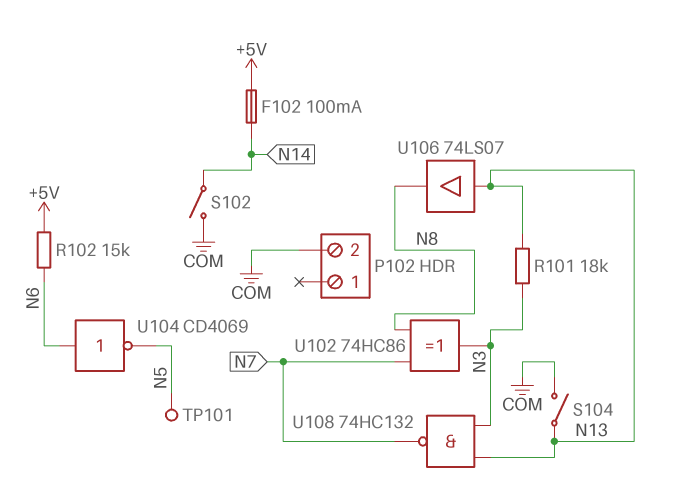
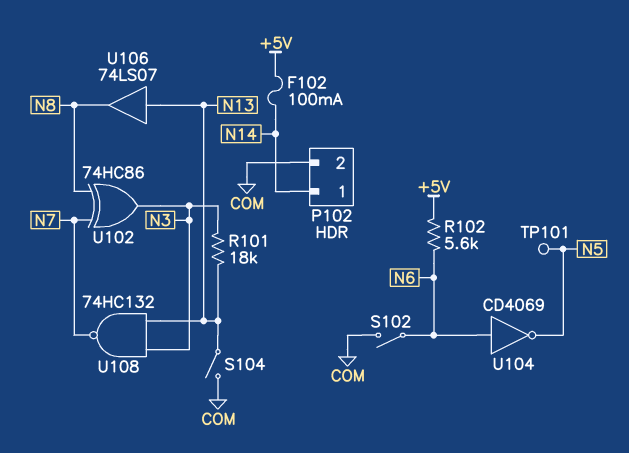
P102 pin 1: none -> N14
R102: 15k (+5V, N6) -> 5.6k (+5V, N6)
S102: switch (COM, N14) -> switch (COM, N6)

